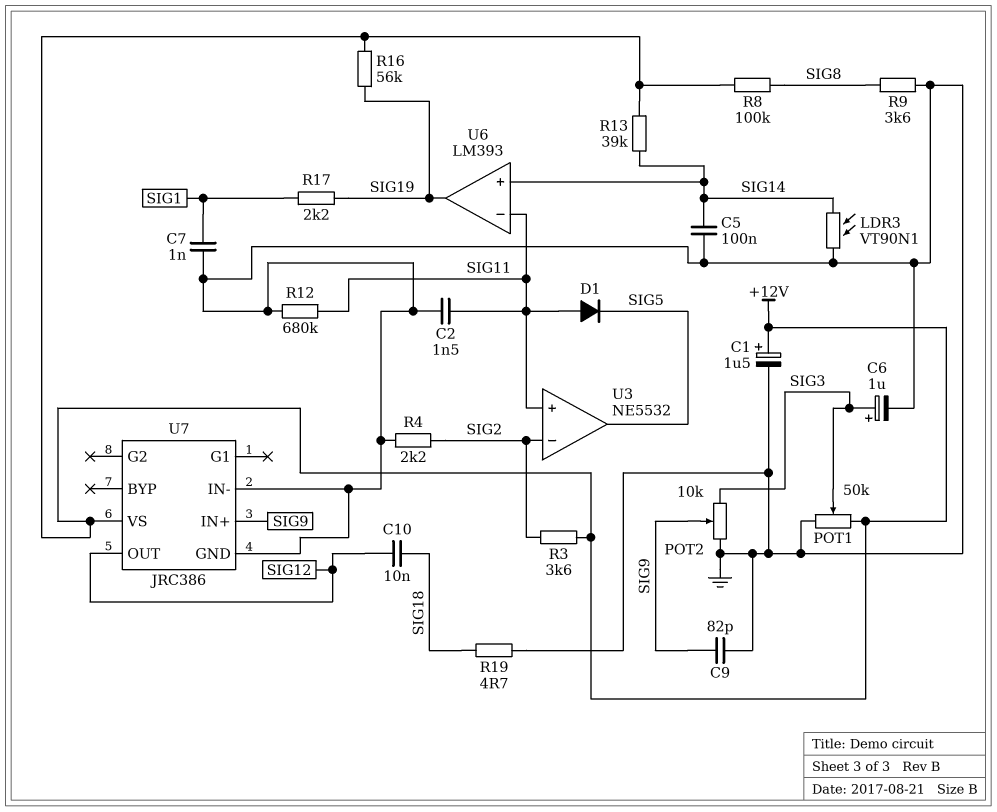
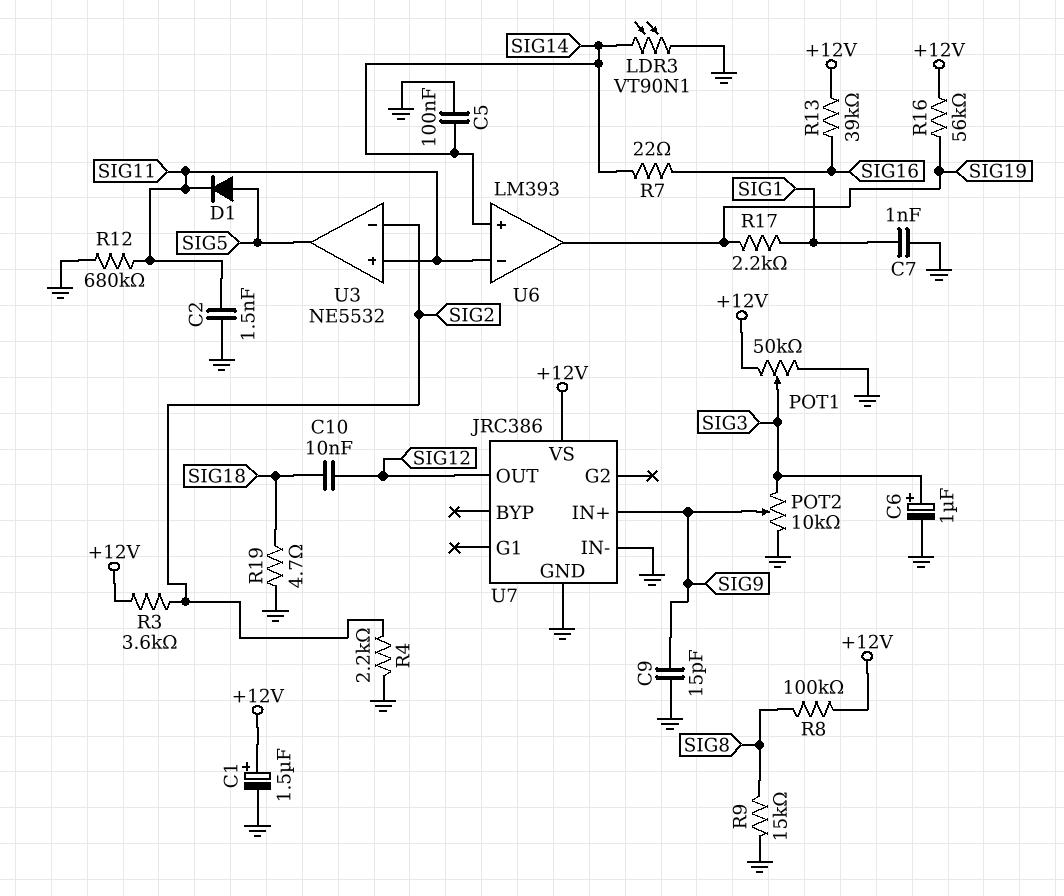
C9: 82pF (GND, SIG9) -> 15pF (GND, SIG9)
D1: diode (A SIG11, K SIG5) -> diode (A SIG5, K SIG11)
R7: none -> 22 (SIG14, SIG16)
R9: 3.6k (GND, SIG8) -> 15k (GND, SIG8)
R13: 39k (+12V, SIG14) -> 39k (+12V, SIG16)

